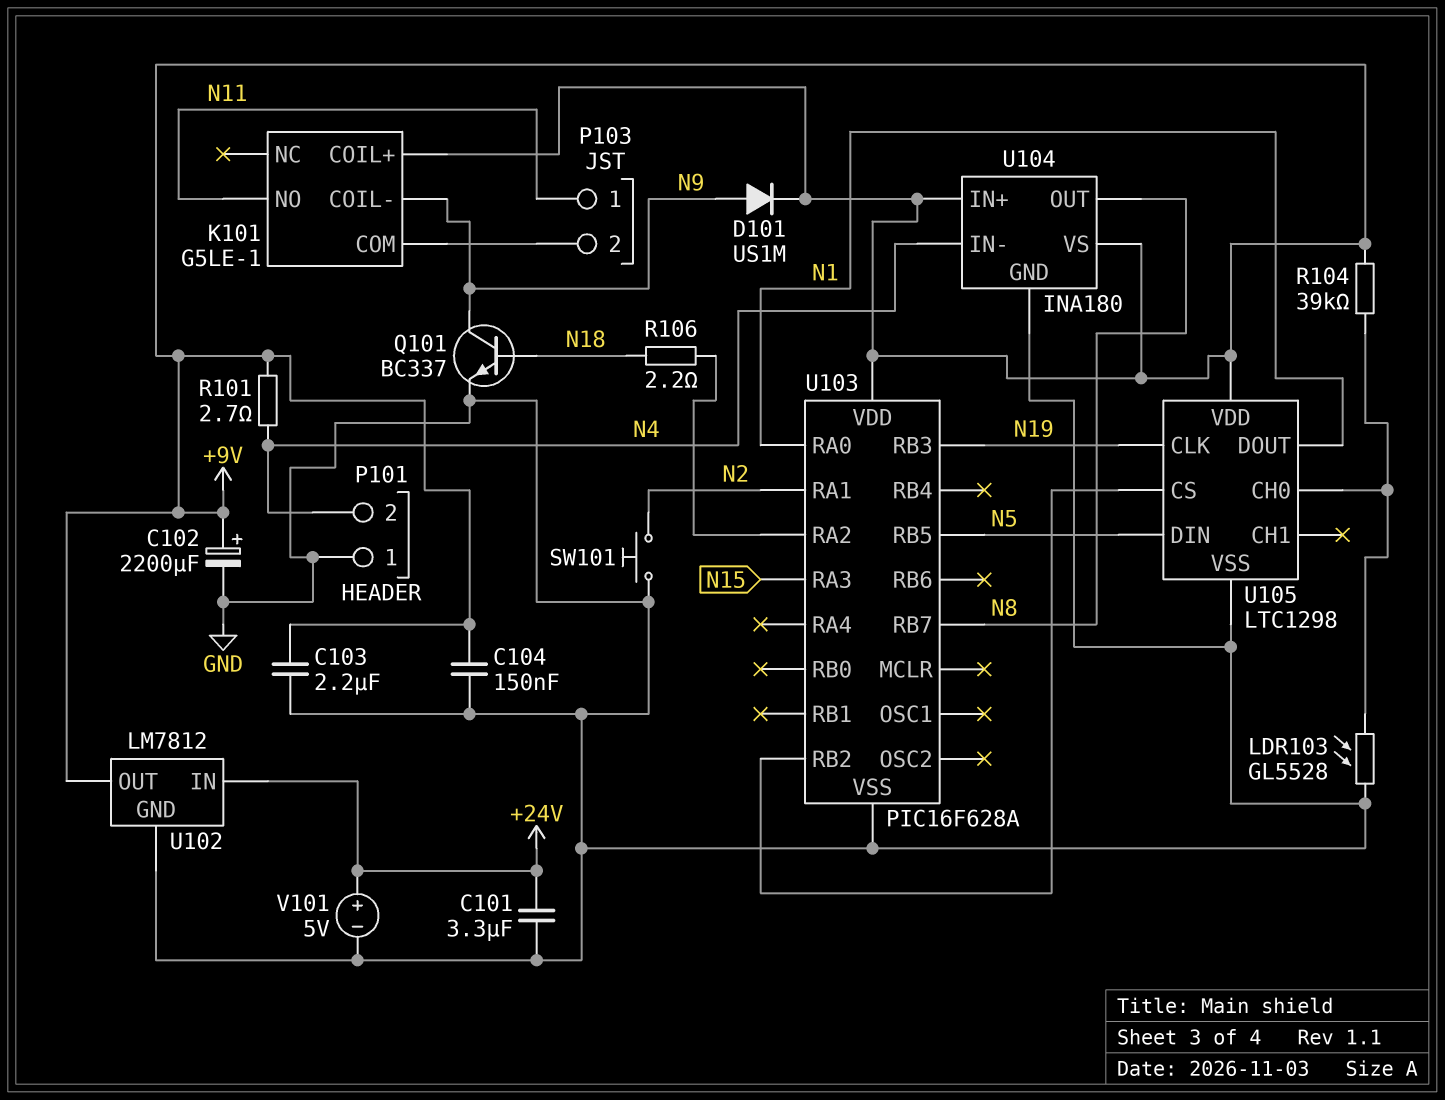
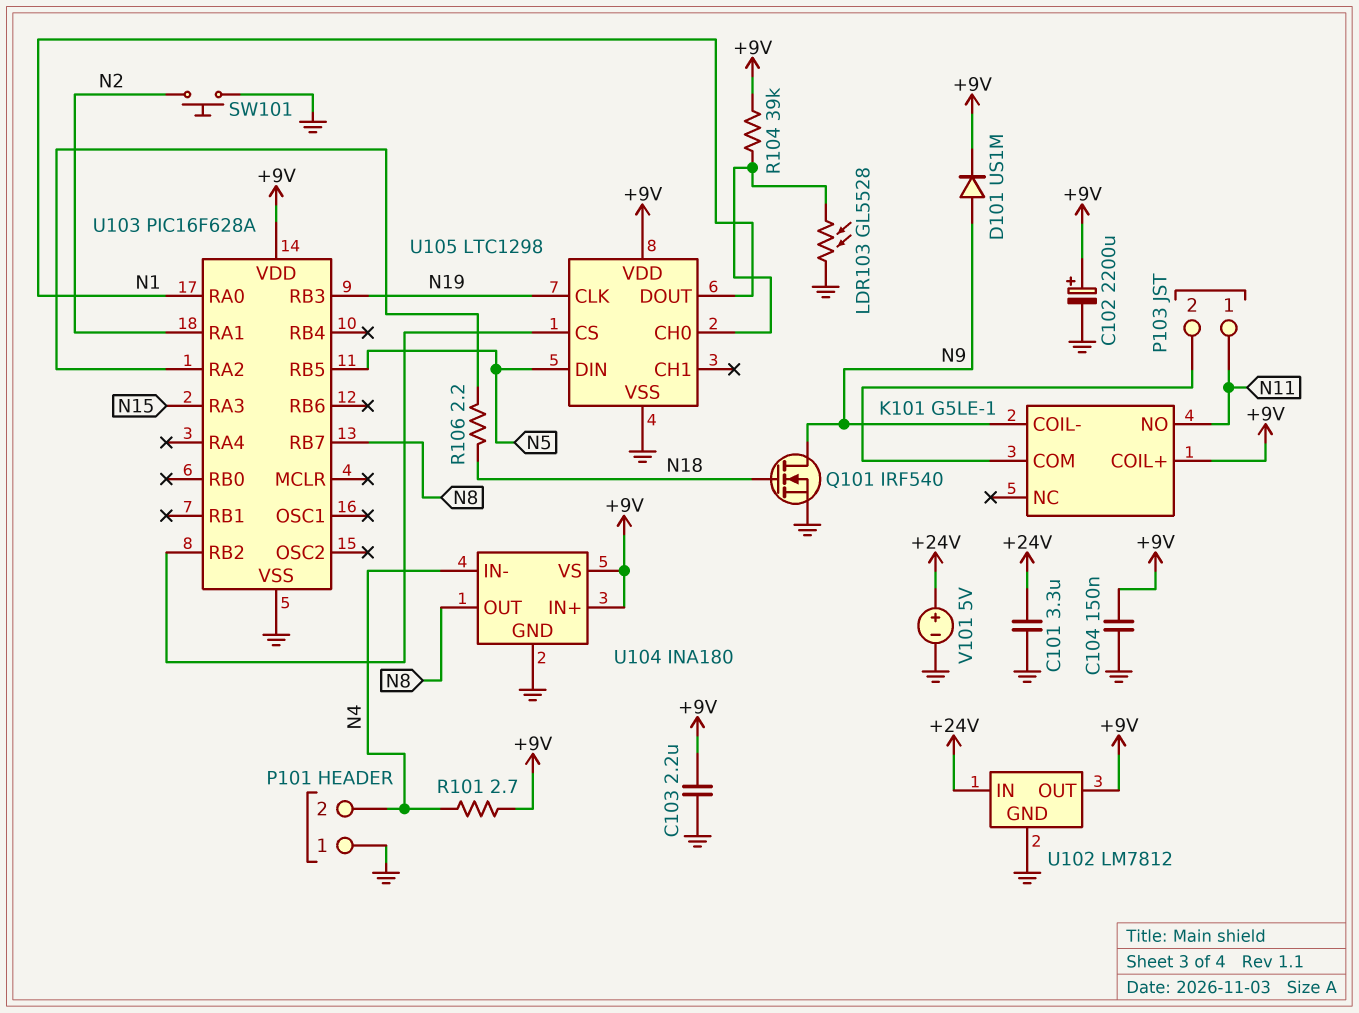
Q101: NPN BC337 (B N18, C N9, E GND) -> NMOS IRF540 (G N18, D N9, S GND)

